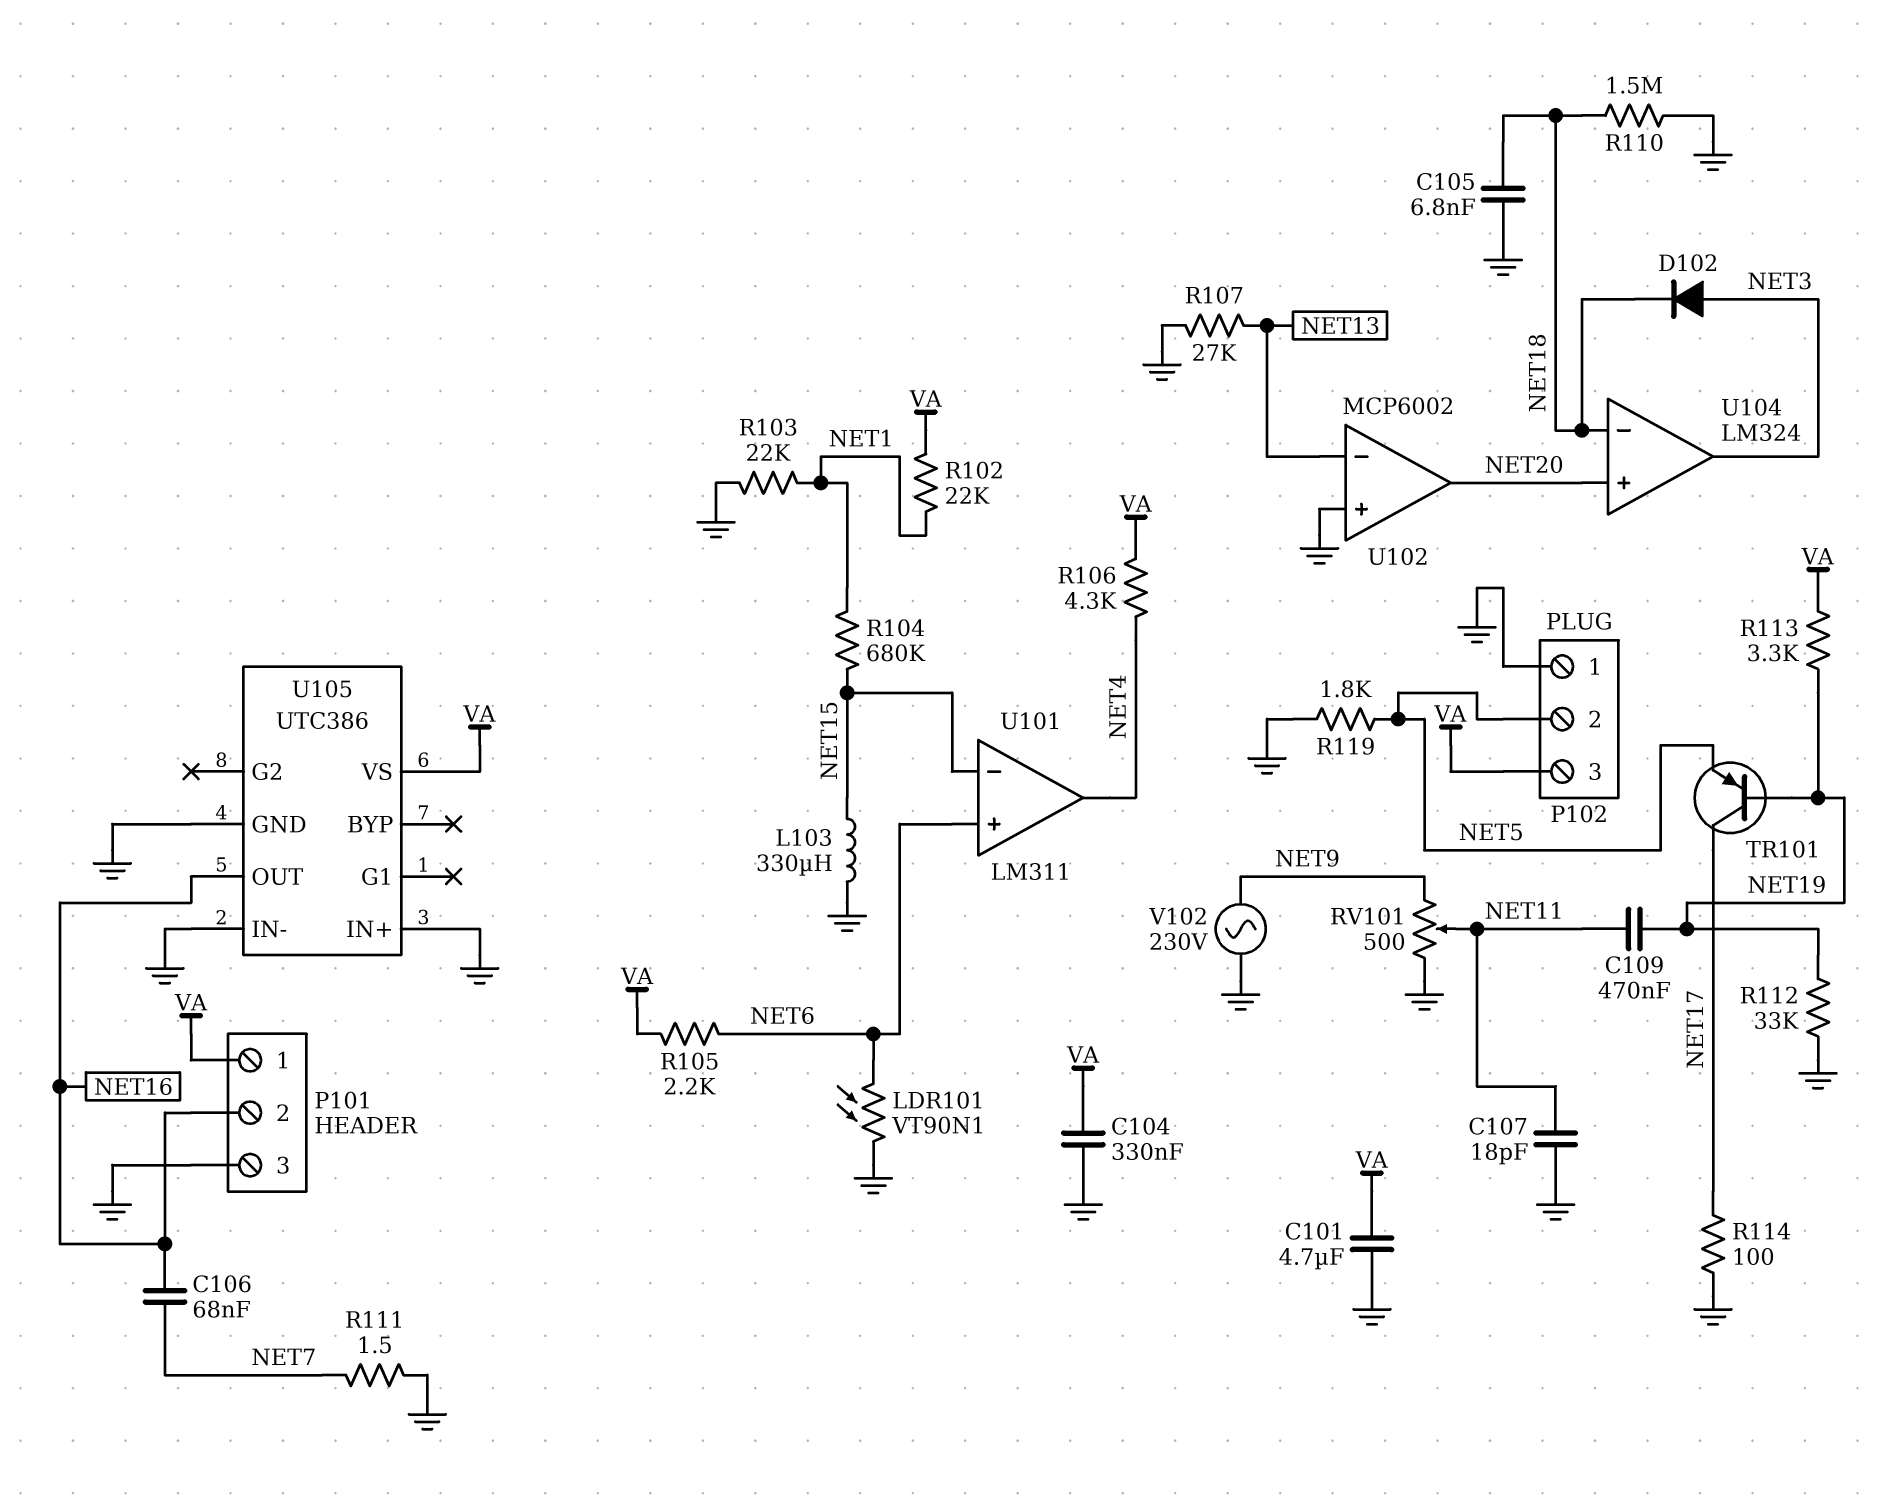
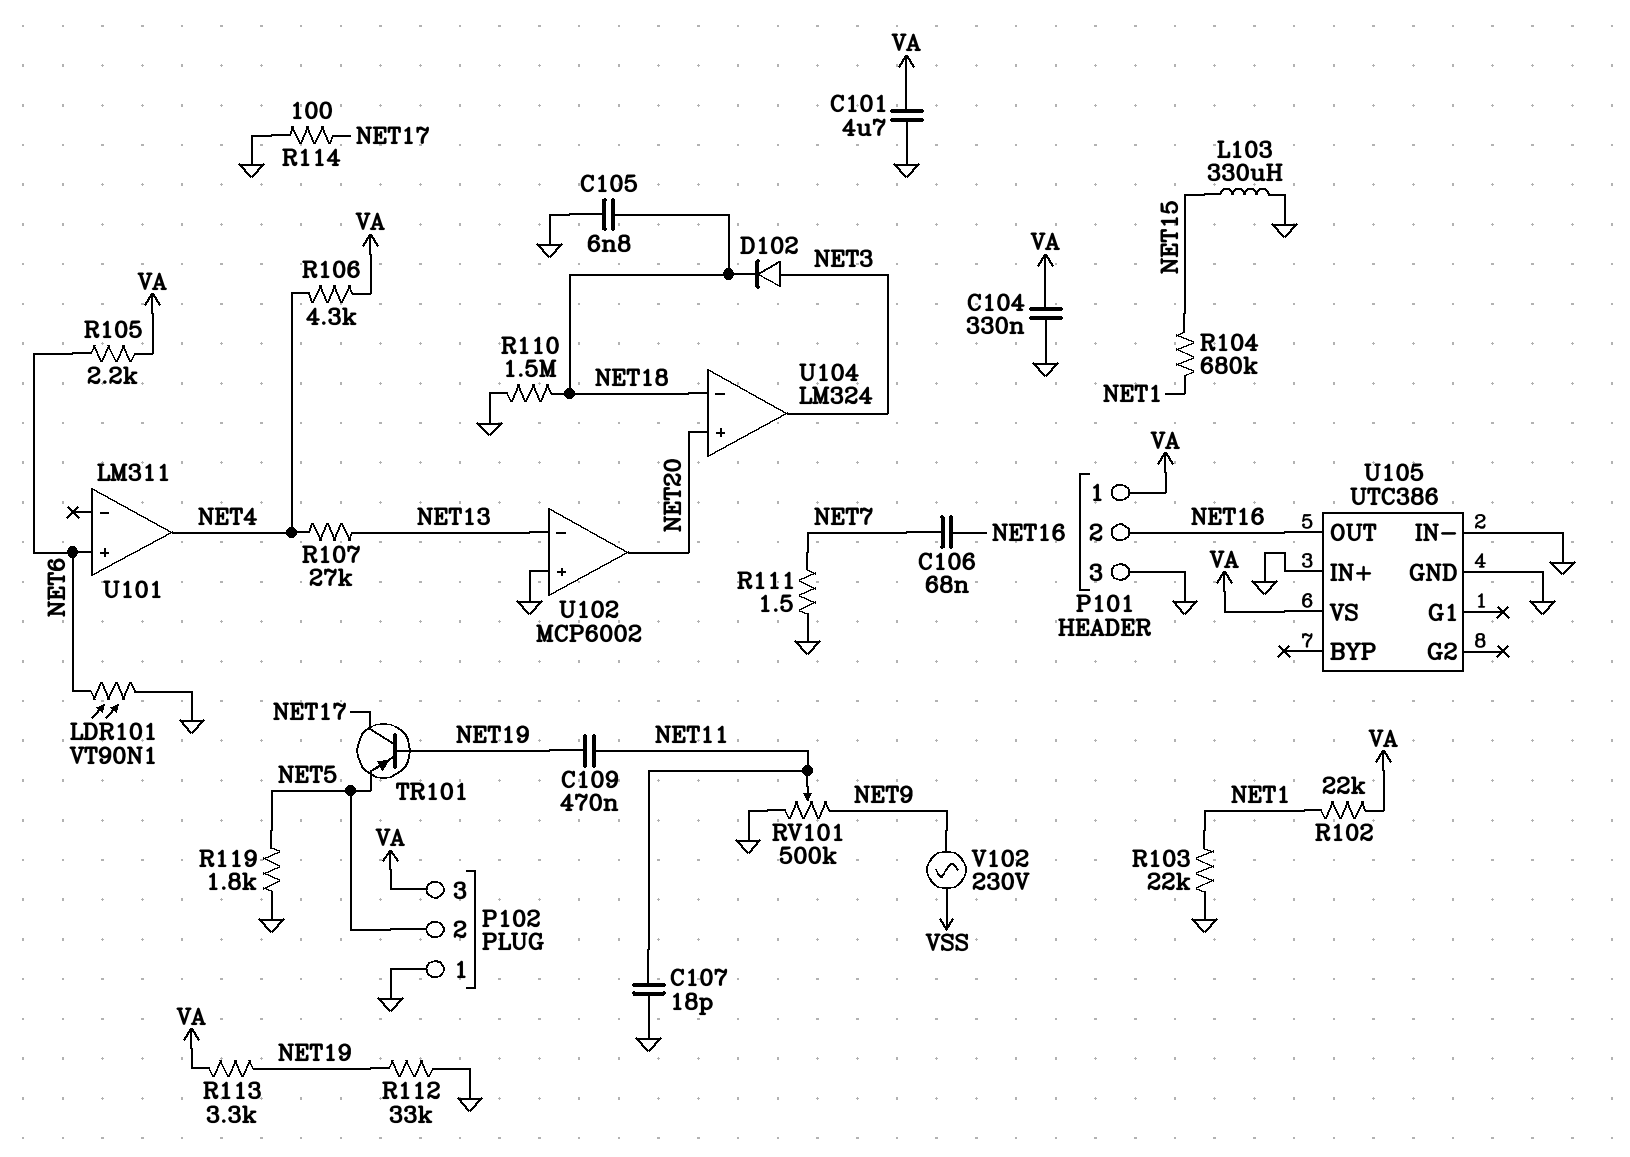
R107: 27k (GND, NET13) -> 27k (NET4, NET13)
RV101: 500 (GND, NET9, wiper NET11) -> 500k (GND, NET9, wiper NET11)
U101 pin in-: NET15 -> none
V102: AC 230V (GND, NET9) -> AC 230V (NET9, VSS)

